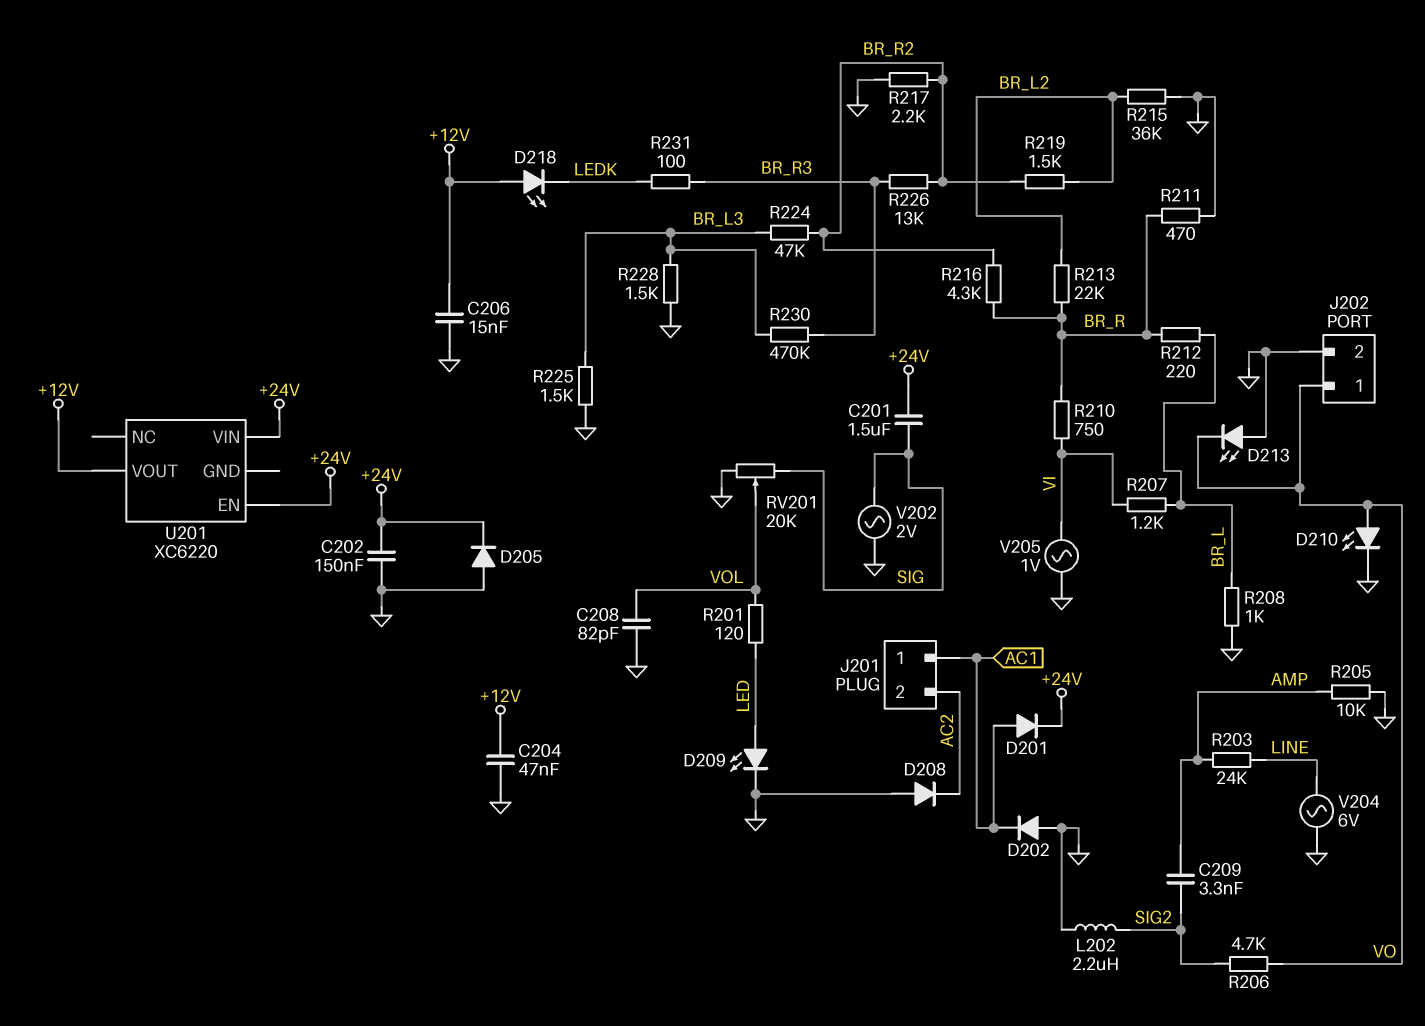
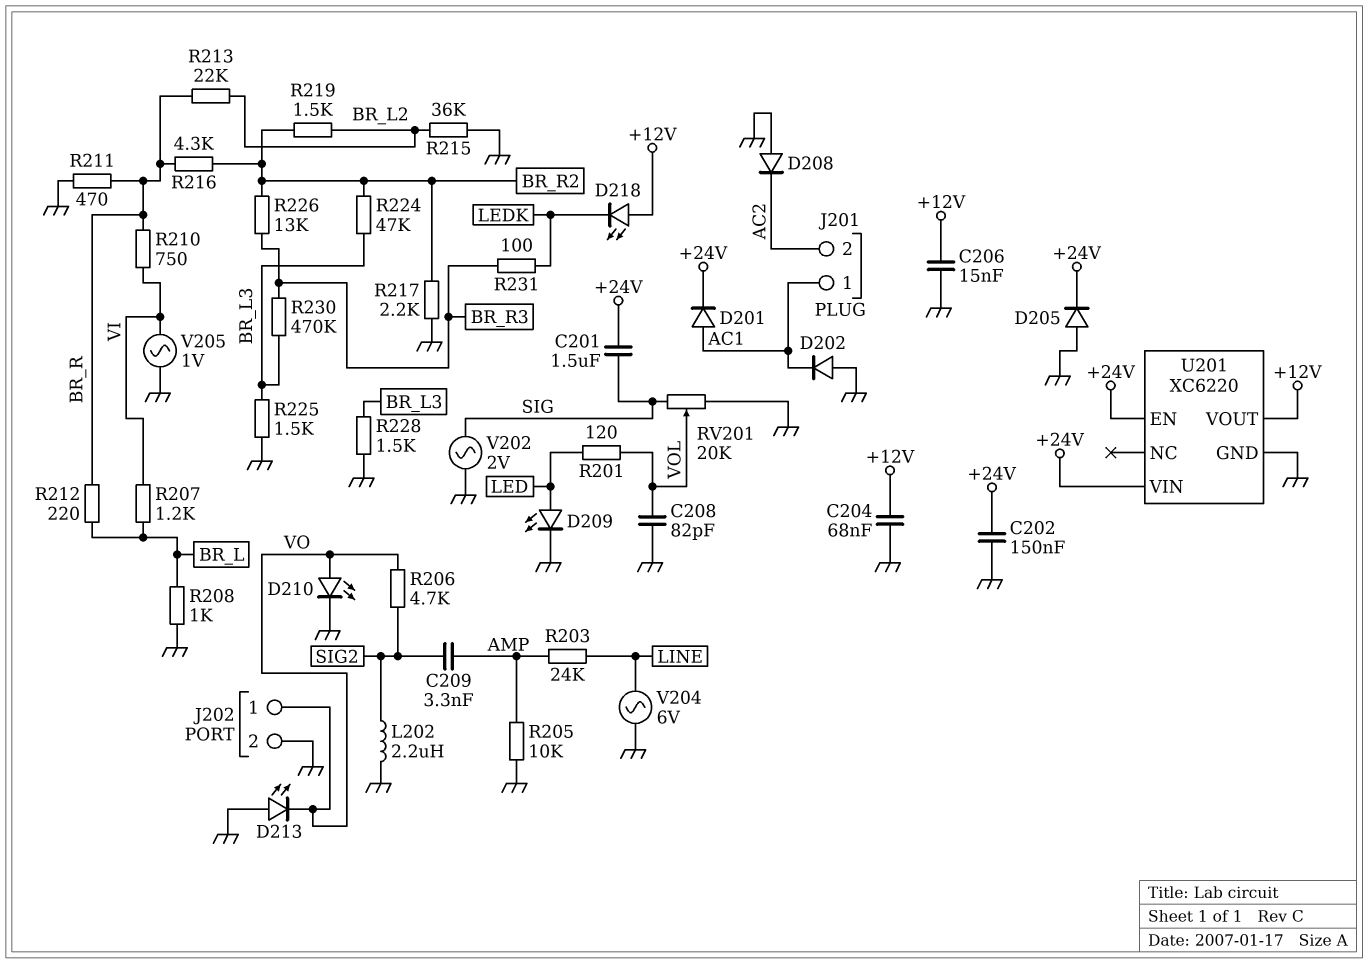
C204: 47nF (+12V, GND) -> 68nF (+12V, GND)
U201 pin GND: none -> GND

